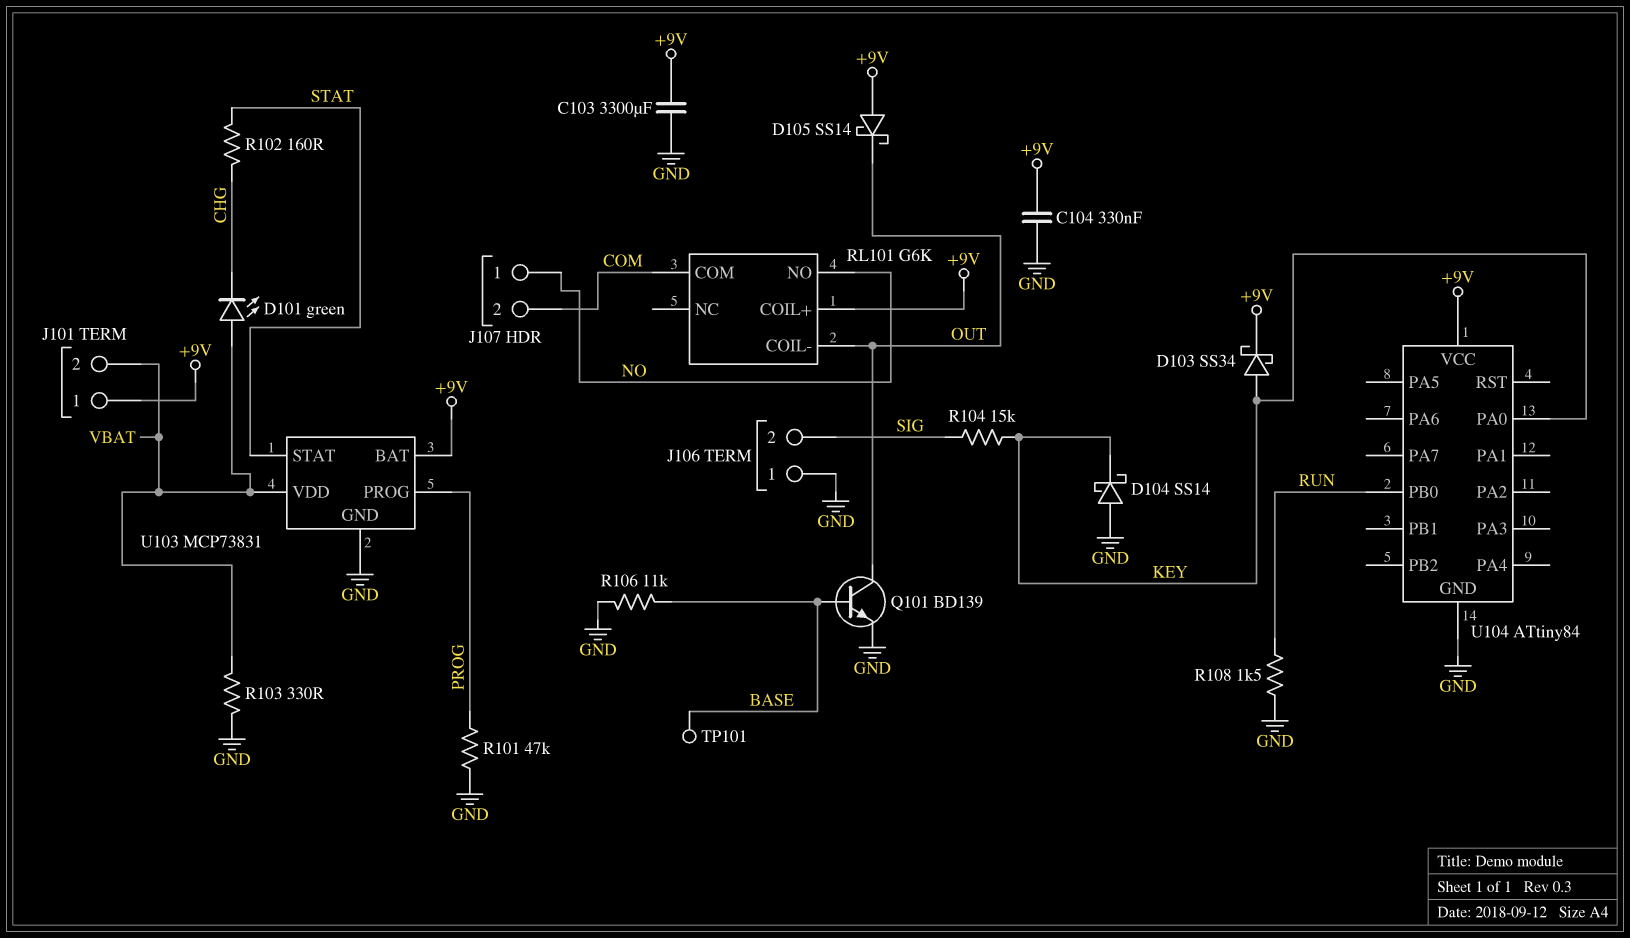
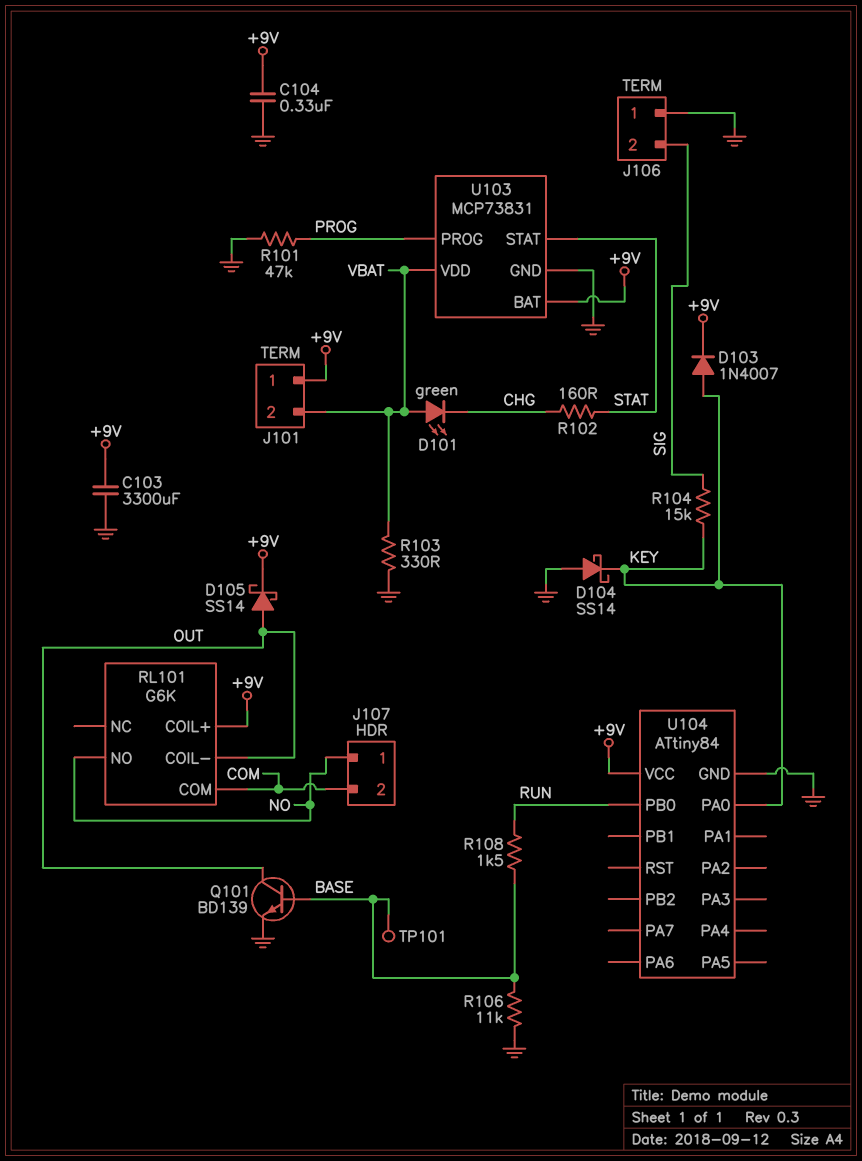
D103: schottky SS34 (A KEY, K +9V) -> diode 1N4007 (A KEY, K +9V)
D105: schottky SS14 (A +9V, K OUT) -> schottky SS14 (A OUT, K +9V)
R108: 1.5k (GND, RUN) -> 1.5k (BASE, RUN)

